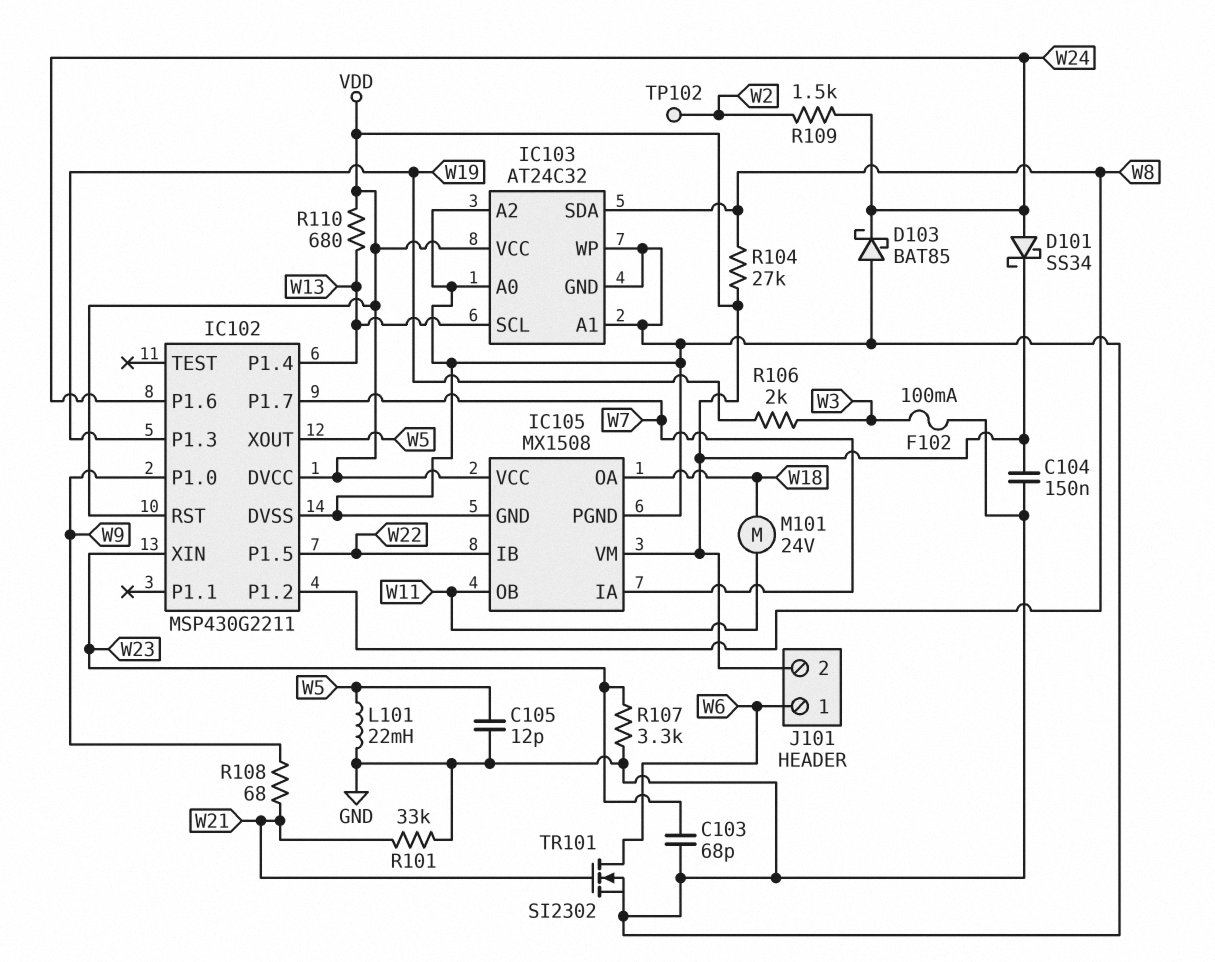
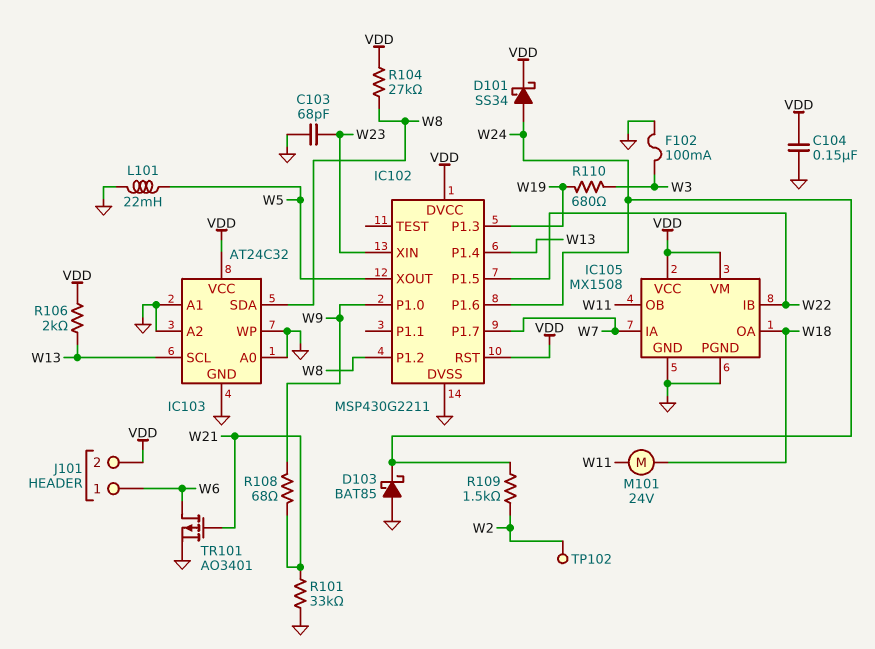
C105: 12pF (GND, W5) -> none
R106: 2k (W3, W19) -> 2k (VDD, W13)
R107: 3.3k (GND, W23) -> none
R110: 680 (VDD, W13) -> 680 (W3, W19)
TR101: NMOS SI2302 (G W21, D W6, S GND) -> PMOS AO3401 (G W21, D W6, S GND)

